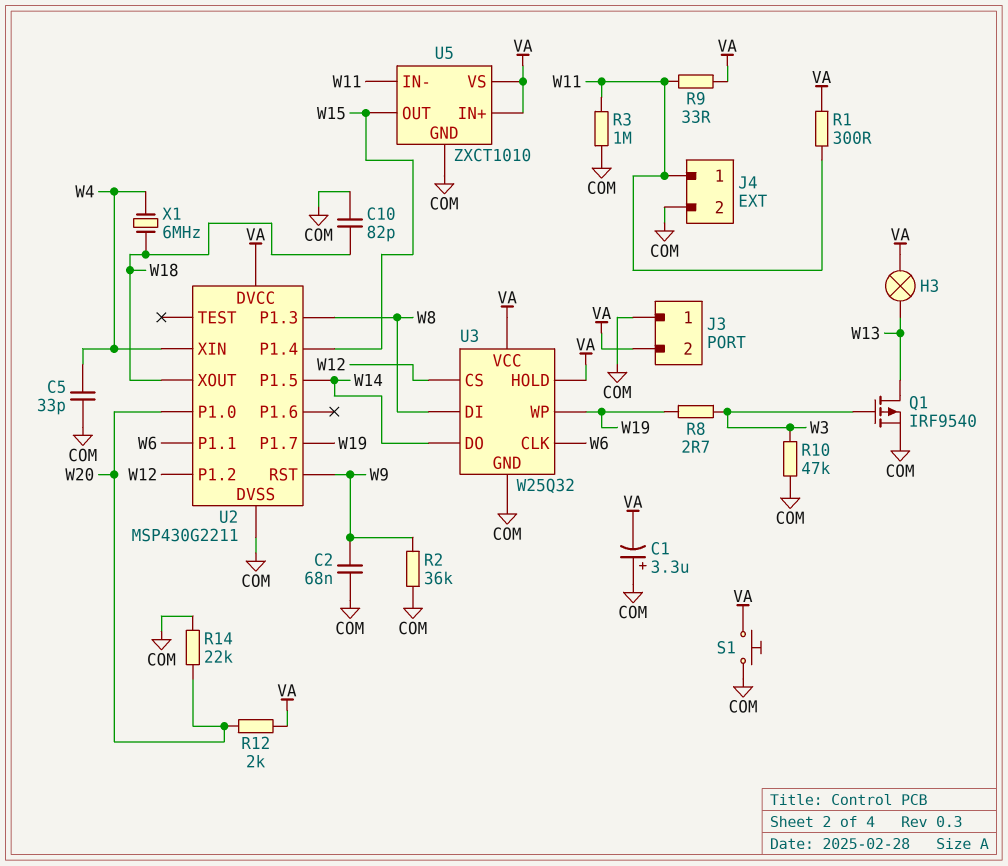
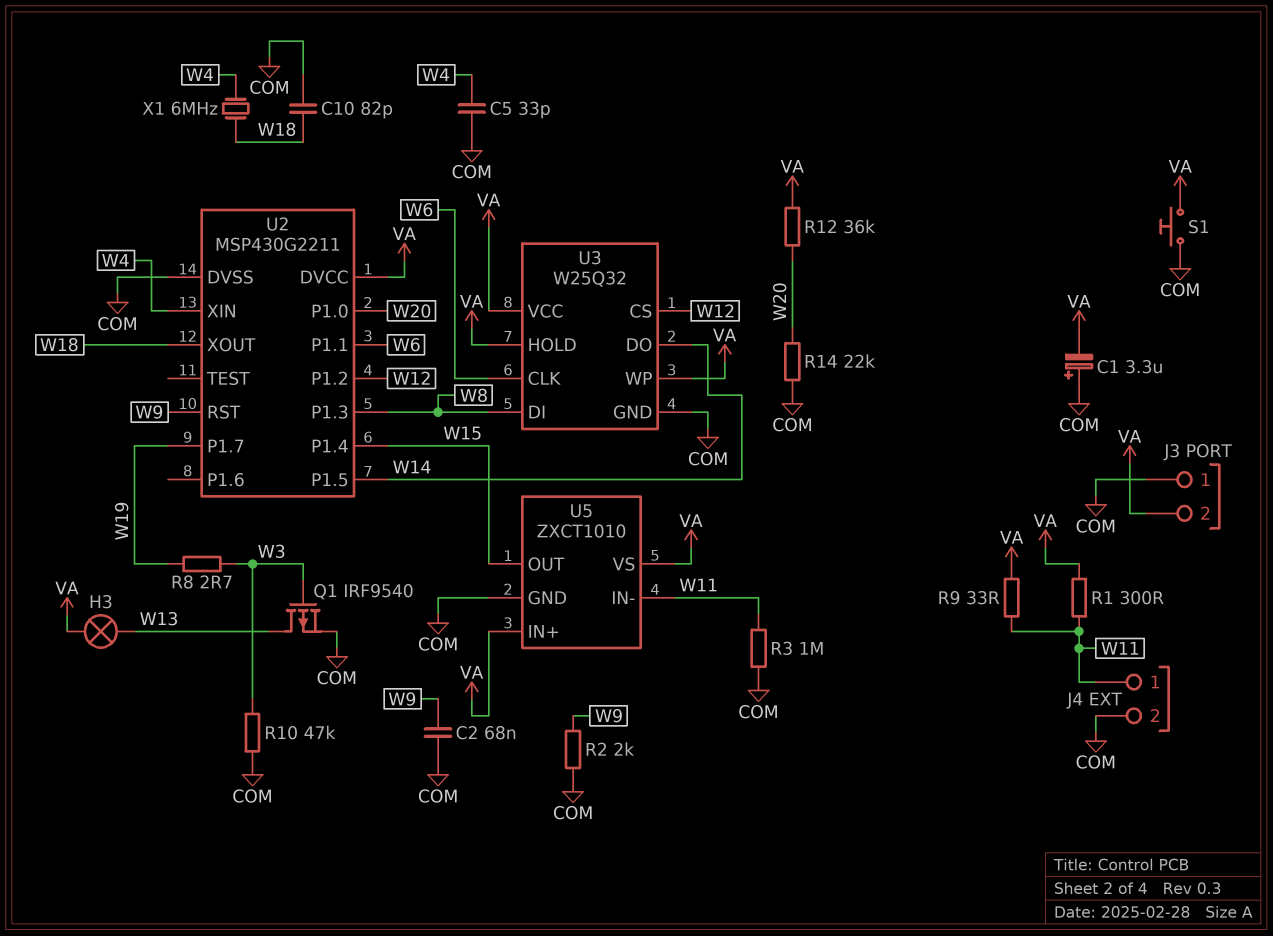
R2: 36k (COM, W9) -> 2k (COM, W9)
R12: 2k (VA, W20) -> 36k (VA, W20)
U3 pin WP: W19 -> VA

